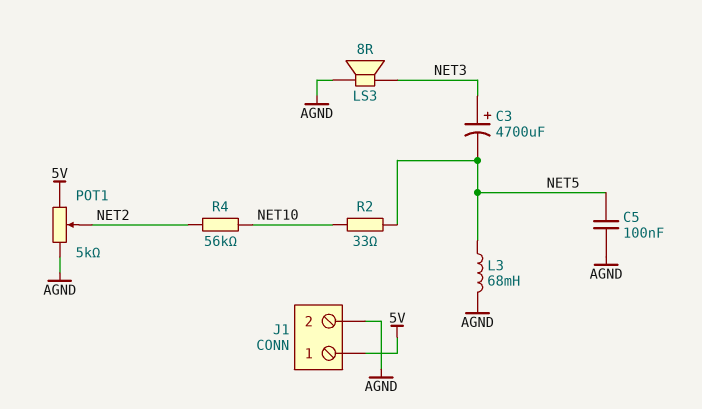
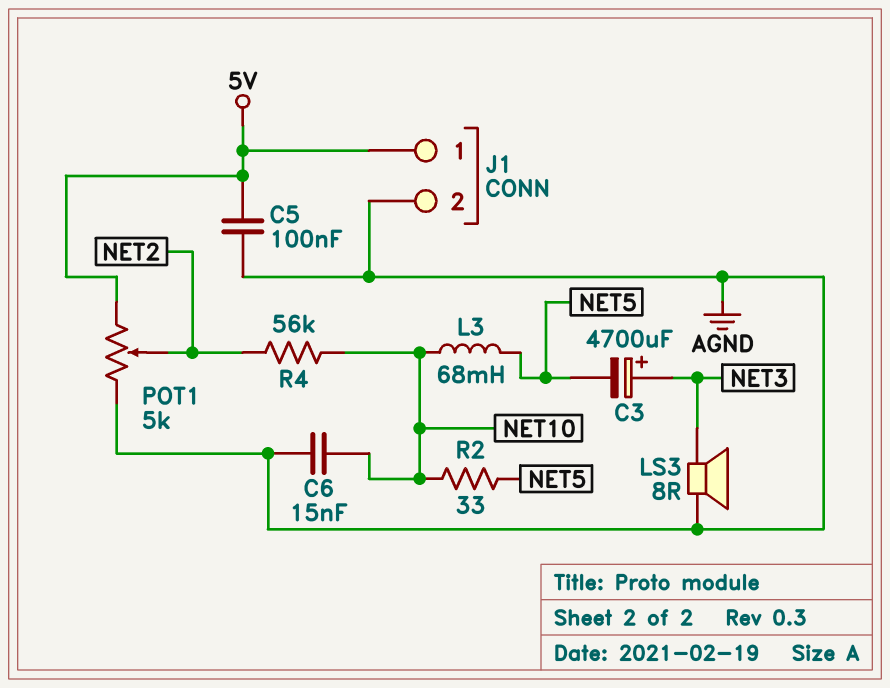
C5: 100nF (AGND, NET5) -> 100nF (5V, AGND)
C6: none -> 15nF (AGND, NET10)
L3: 68mH (AGND, NET5) -> 68mH (NET5, NET10)

